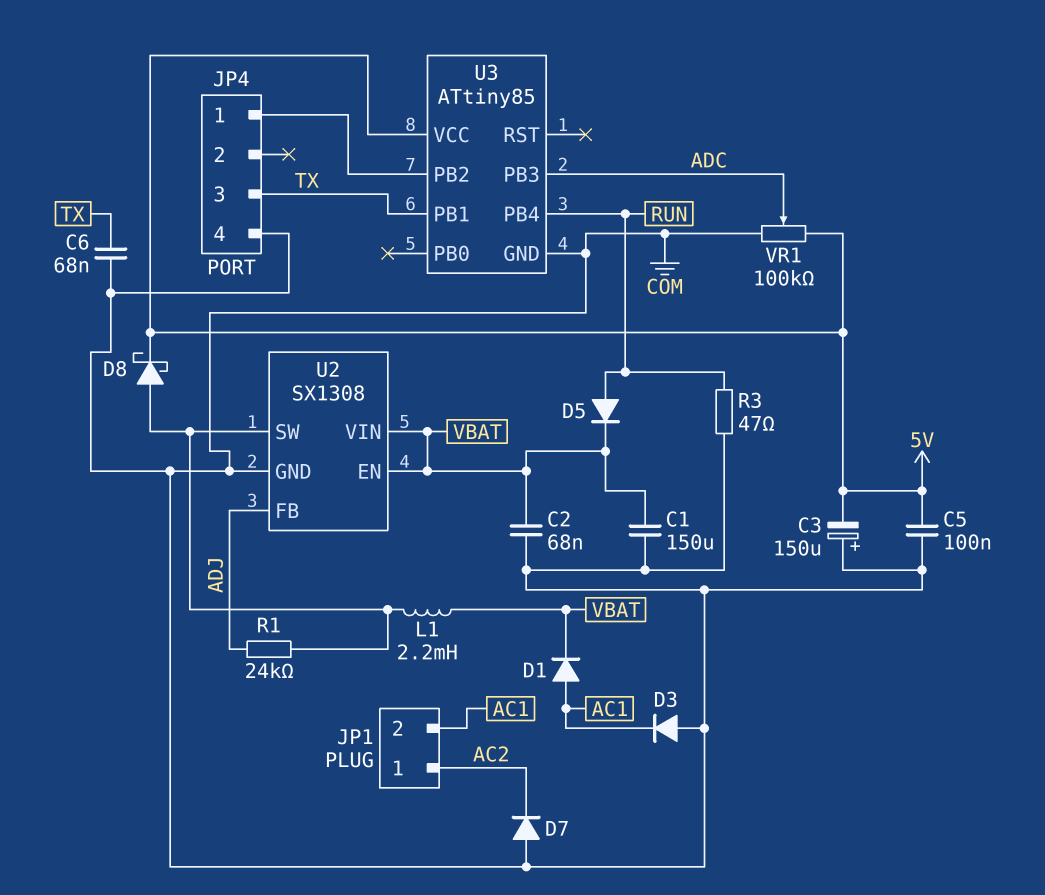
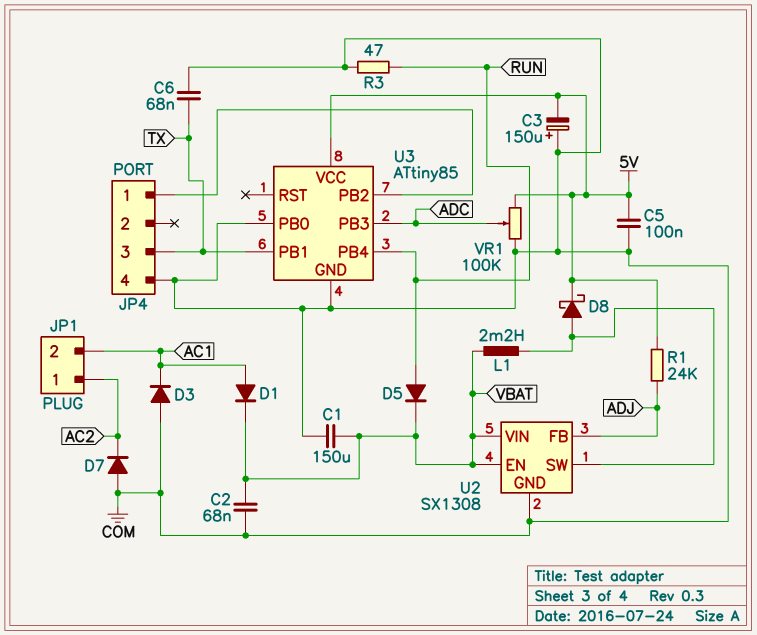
R1: 24k (ADJ, U2/SW) -> 24k (5V, ADJ)
U3 pin PB0: none -> COM

